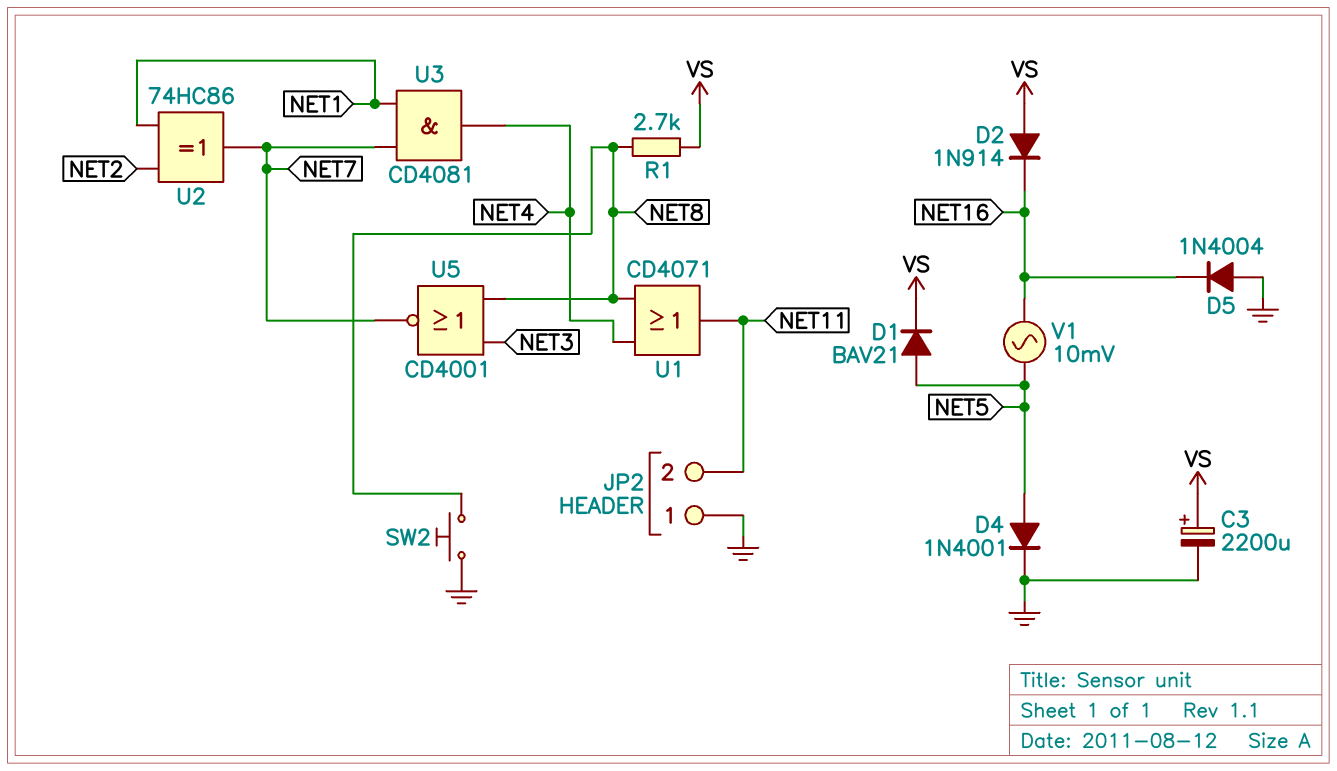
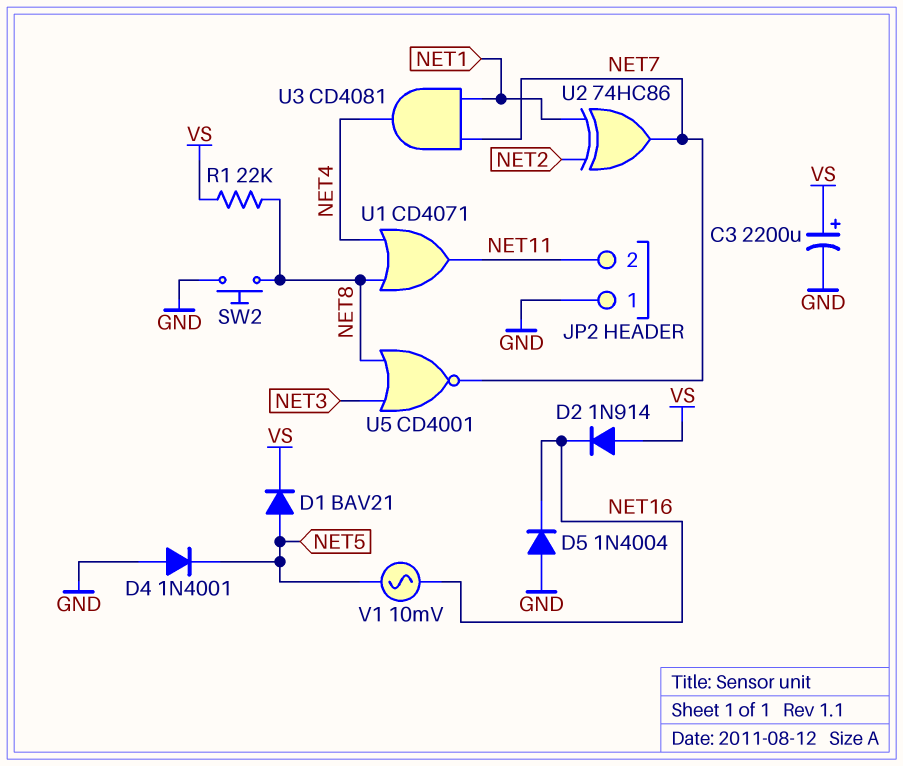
D4: diode 1N4001 (A NET5, K GND) -> diode 1N4001 (A GND, K NET5)
R1: 2.7k (NET8, VS) -> 22k (NET8, VS)

